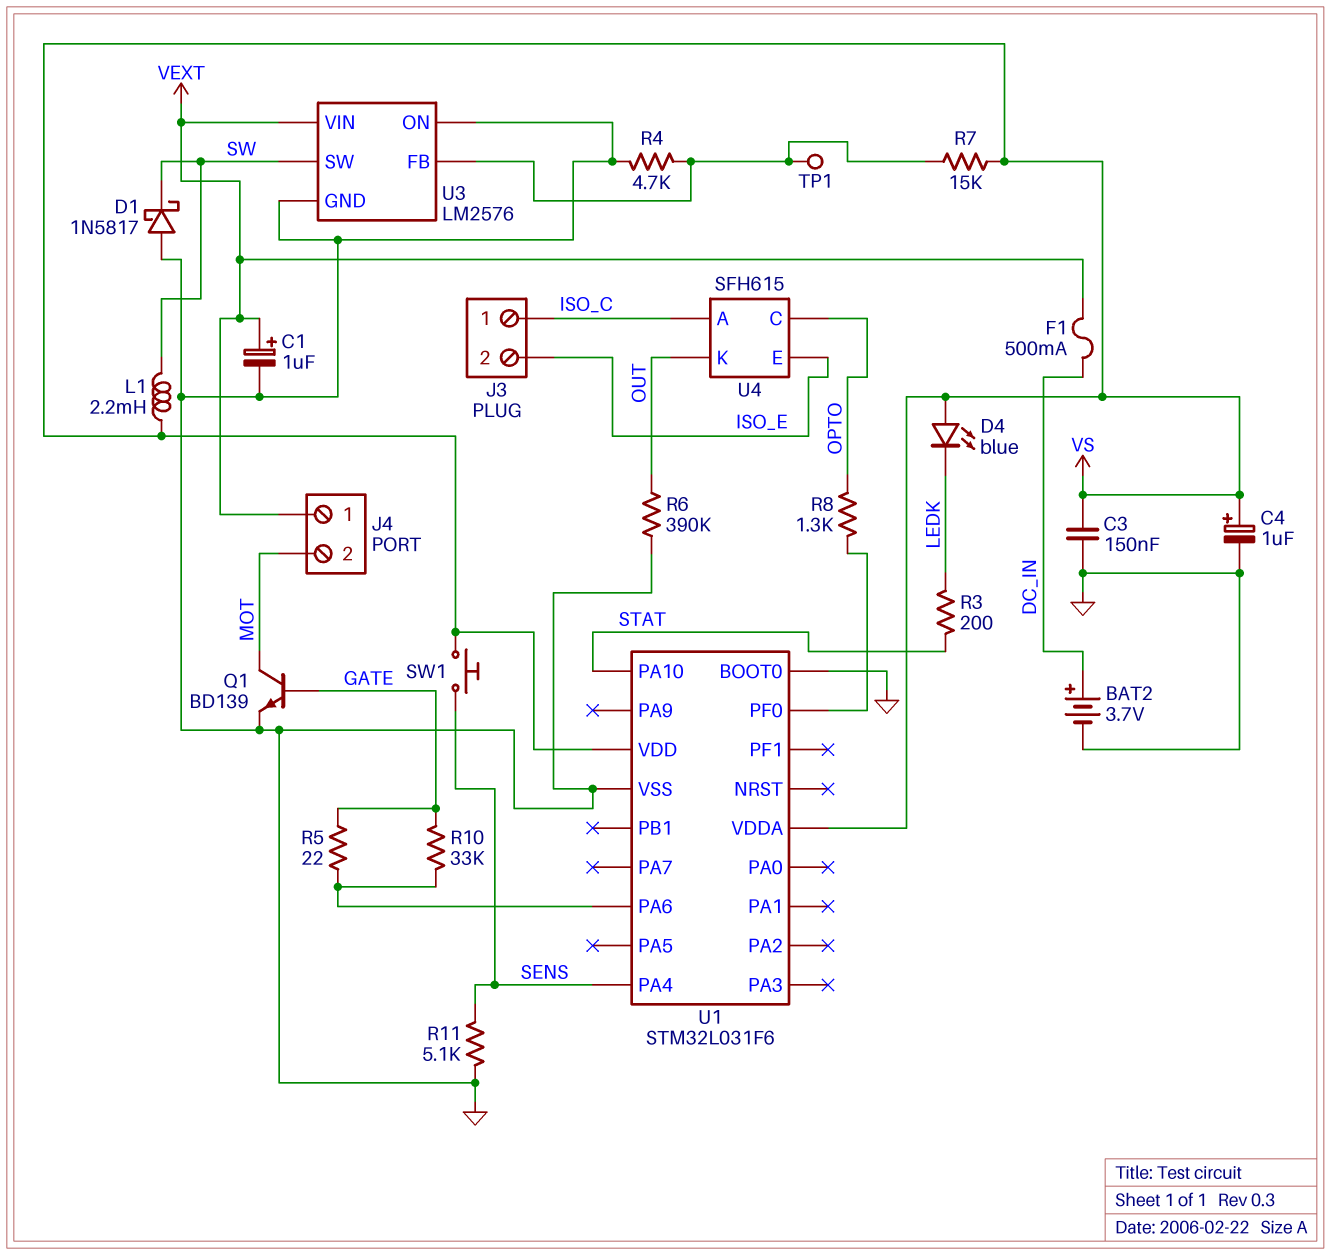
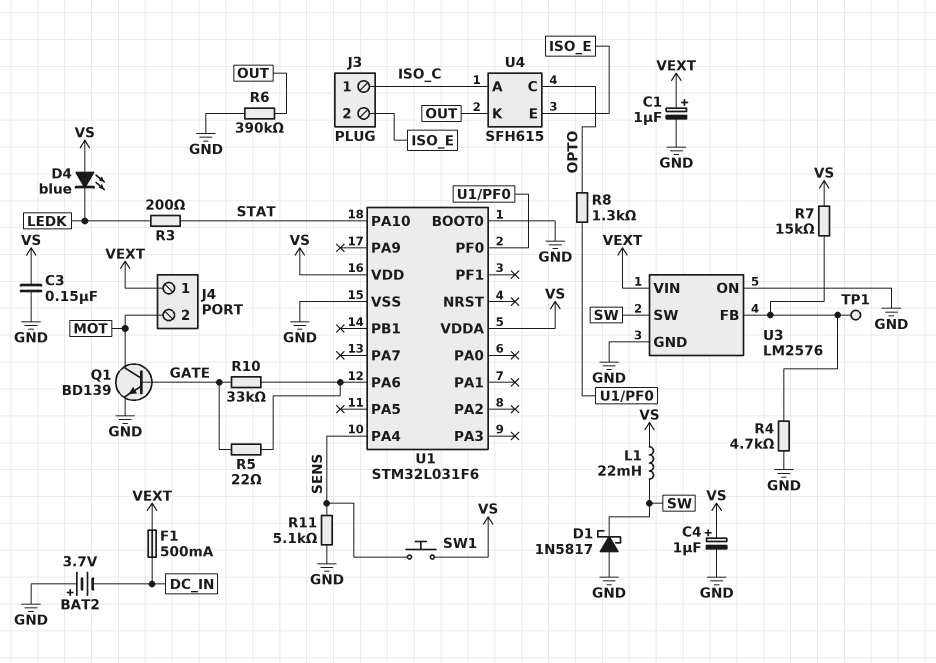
BAT2: 3.7V (plus DC_IN, minus GND) -> 3.7V (plus GND, minus DC_IN)
L1: 2.2mH (SW, VS) -> 22mH (SW, VS)

